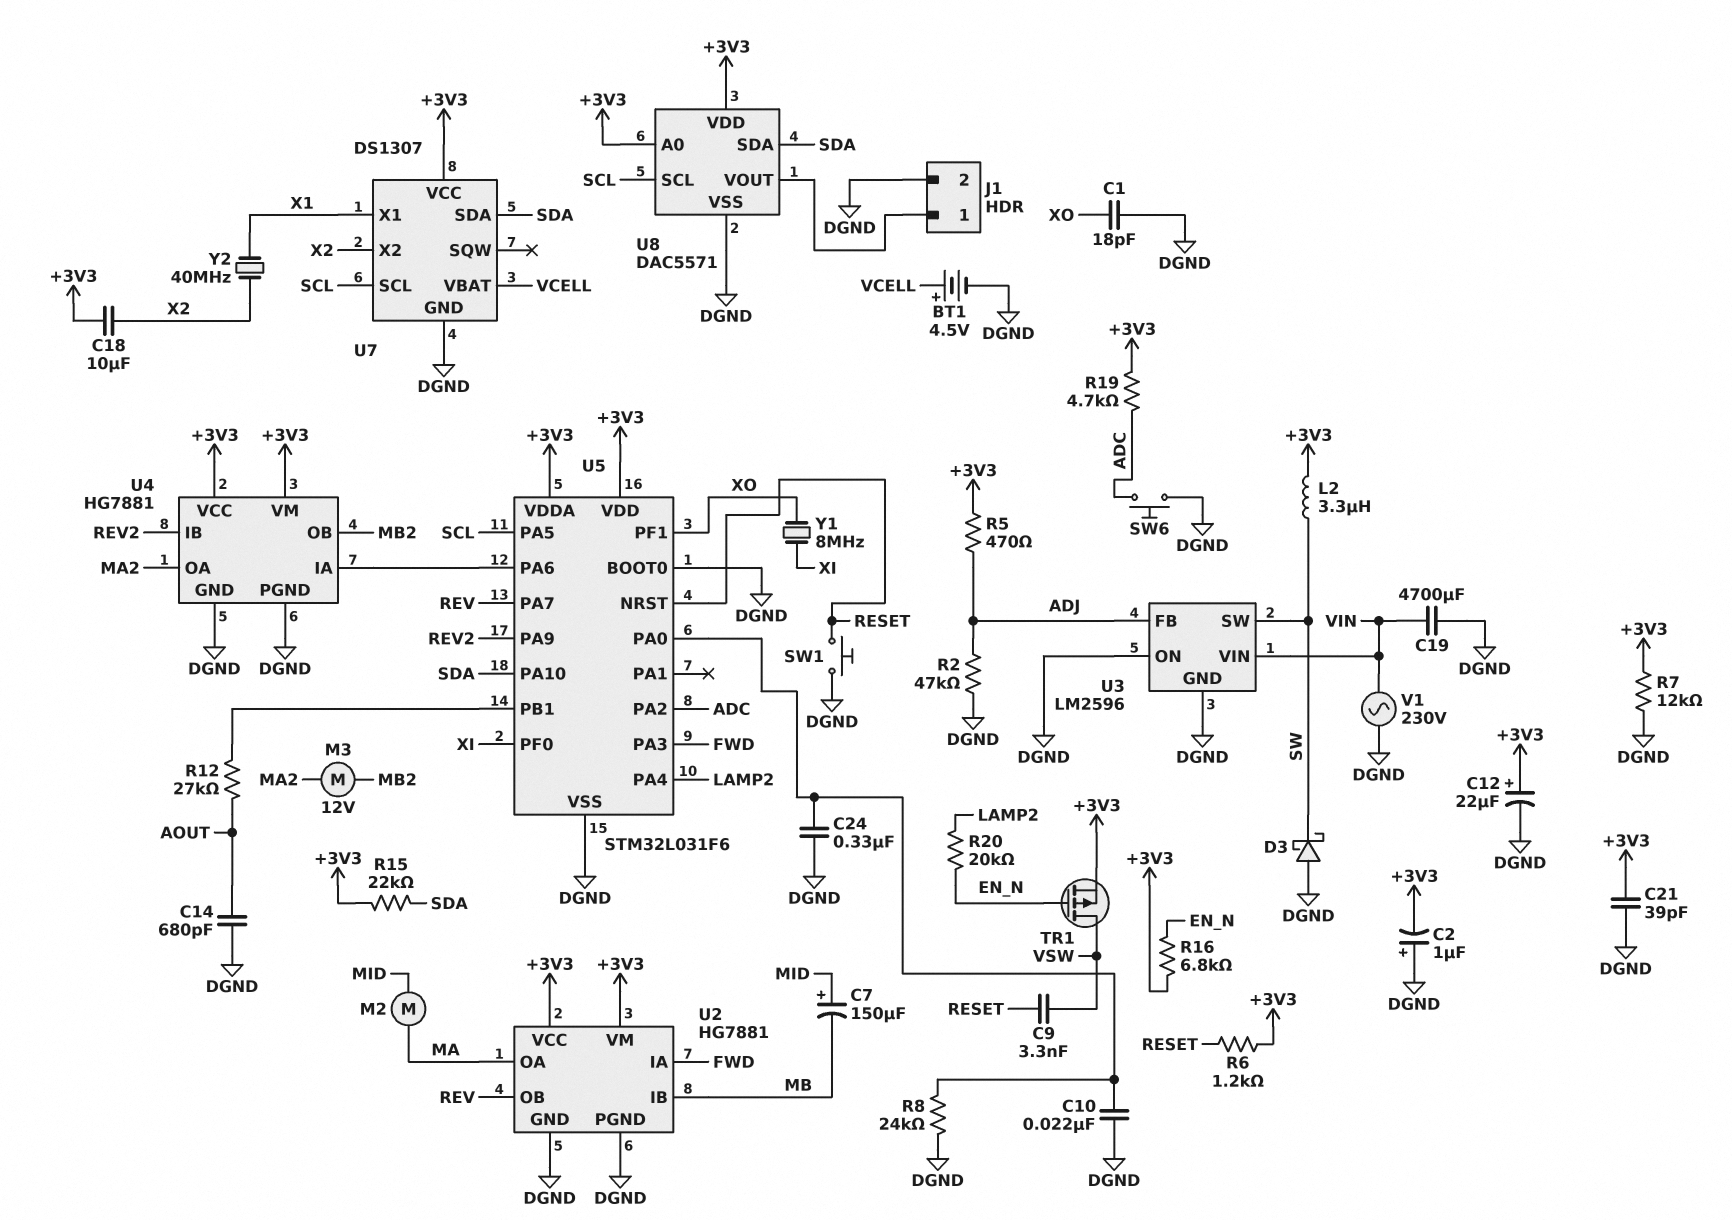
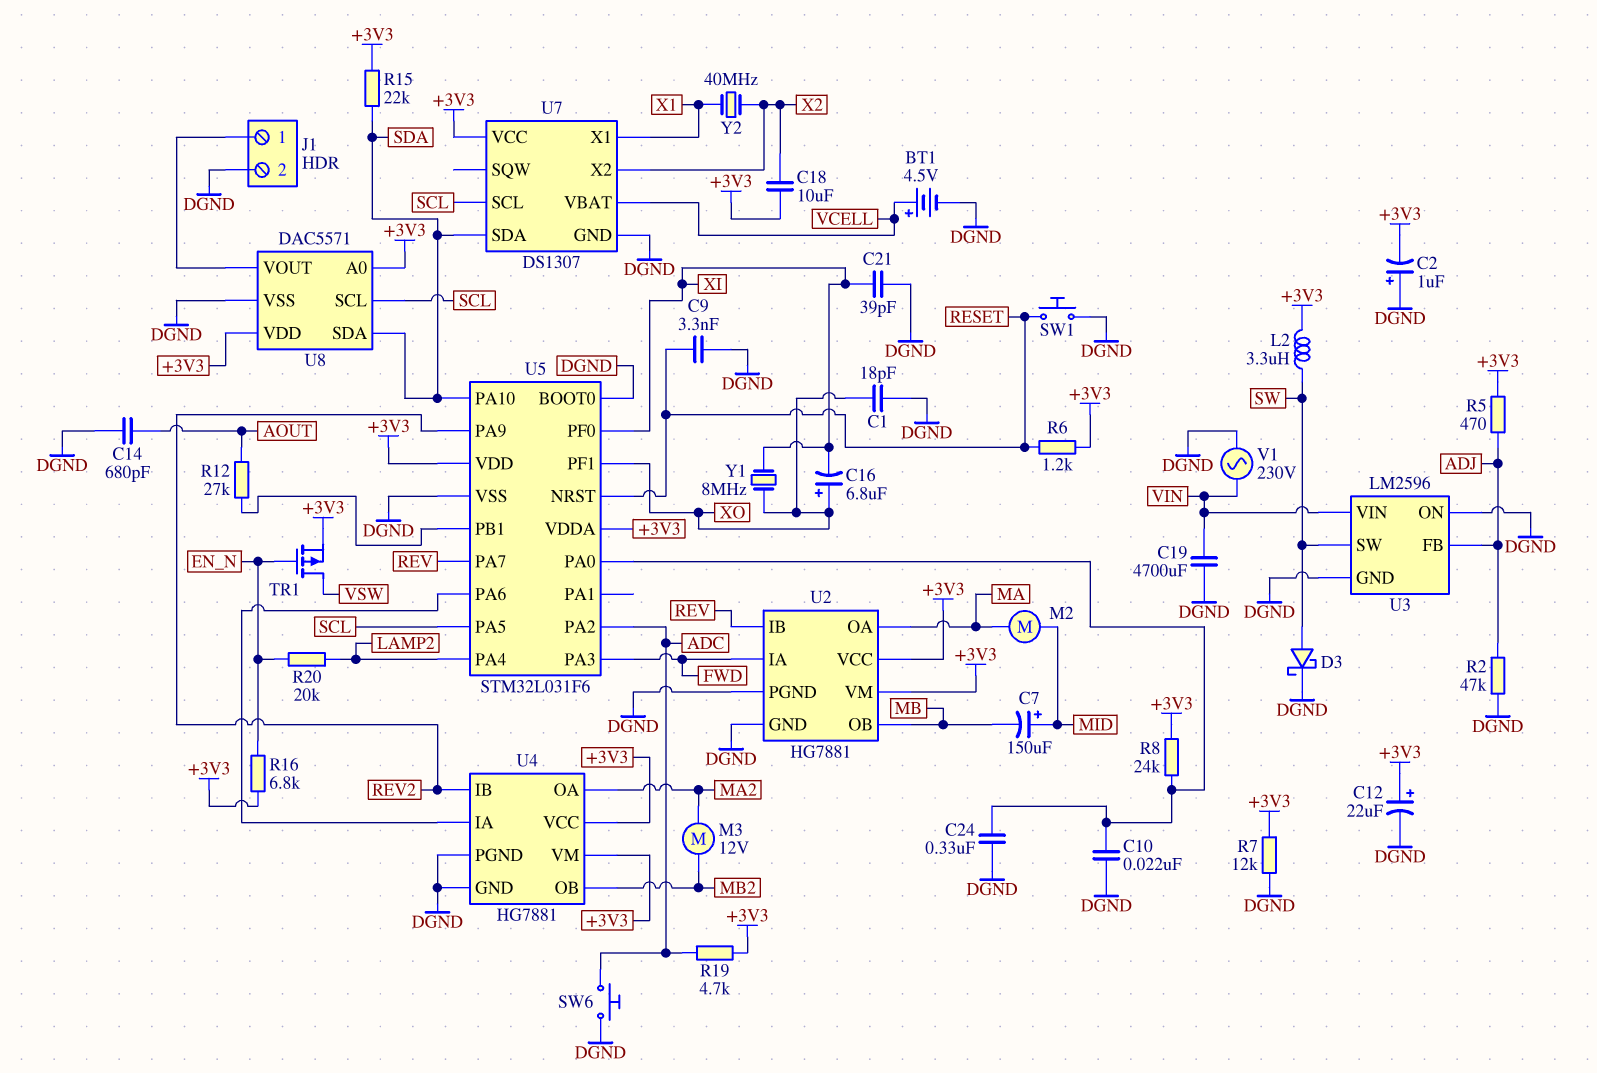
C9: 3.3nF (RESET, VSW) -> 3.3nF (DGND, RESET)
C16: none -> 6.8uF (plus XO, minus XI)
C21: 39pF (+3V3, DGND) -> 39pF (DGND, XI)
D3: schottky (A DGND, K SW) -> schottky (A SW, K DGND)
R8: 24k (DGND, U5/PA0) -> 24k (+3V3, U5/PA0)
U2 pin IB: MB -> REV
U2 pin OB: REV -> MB

